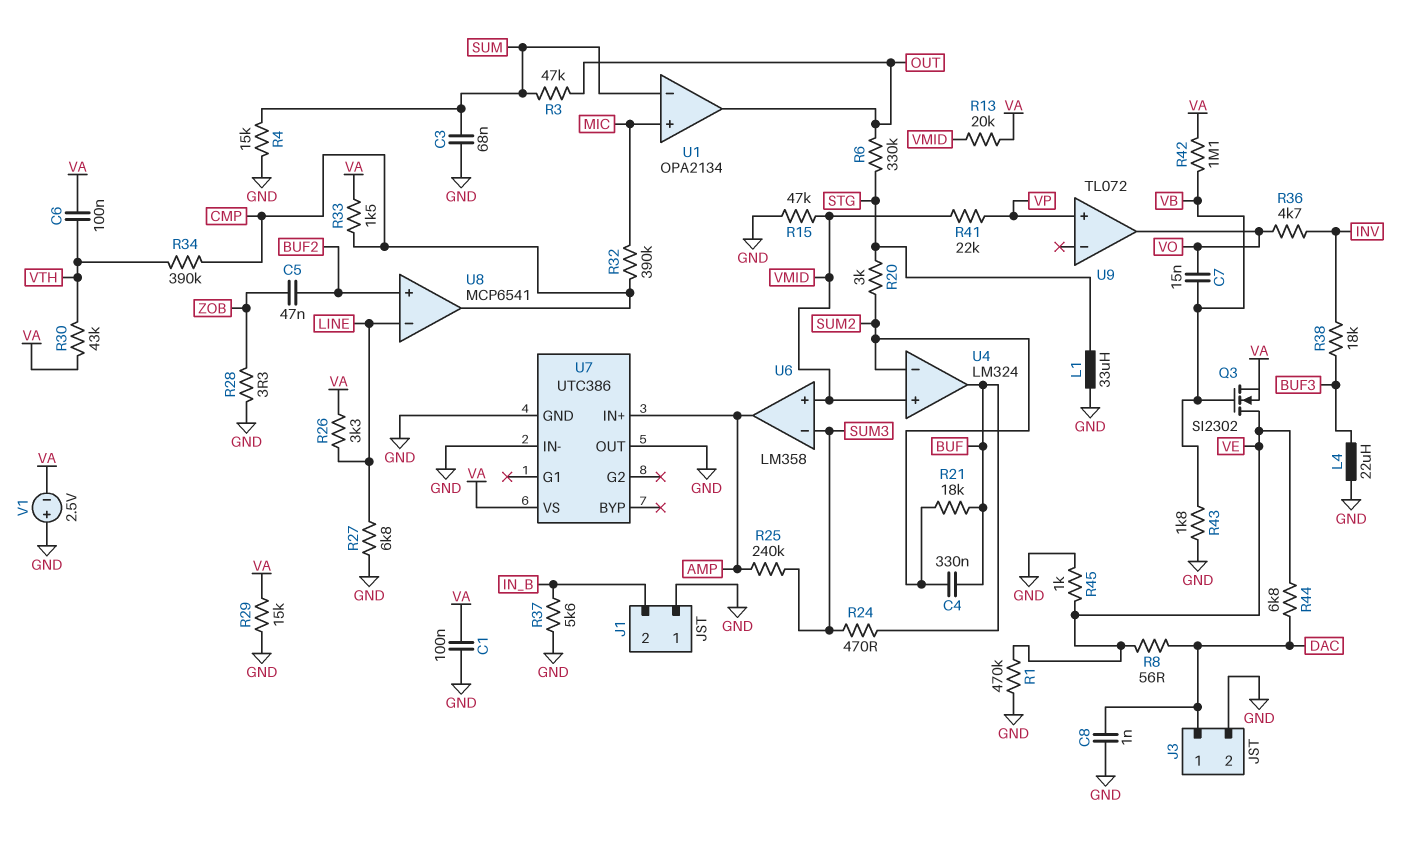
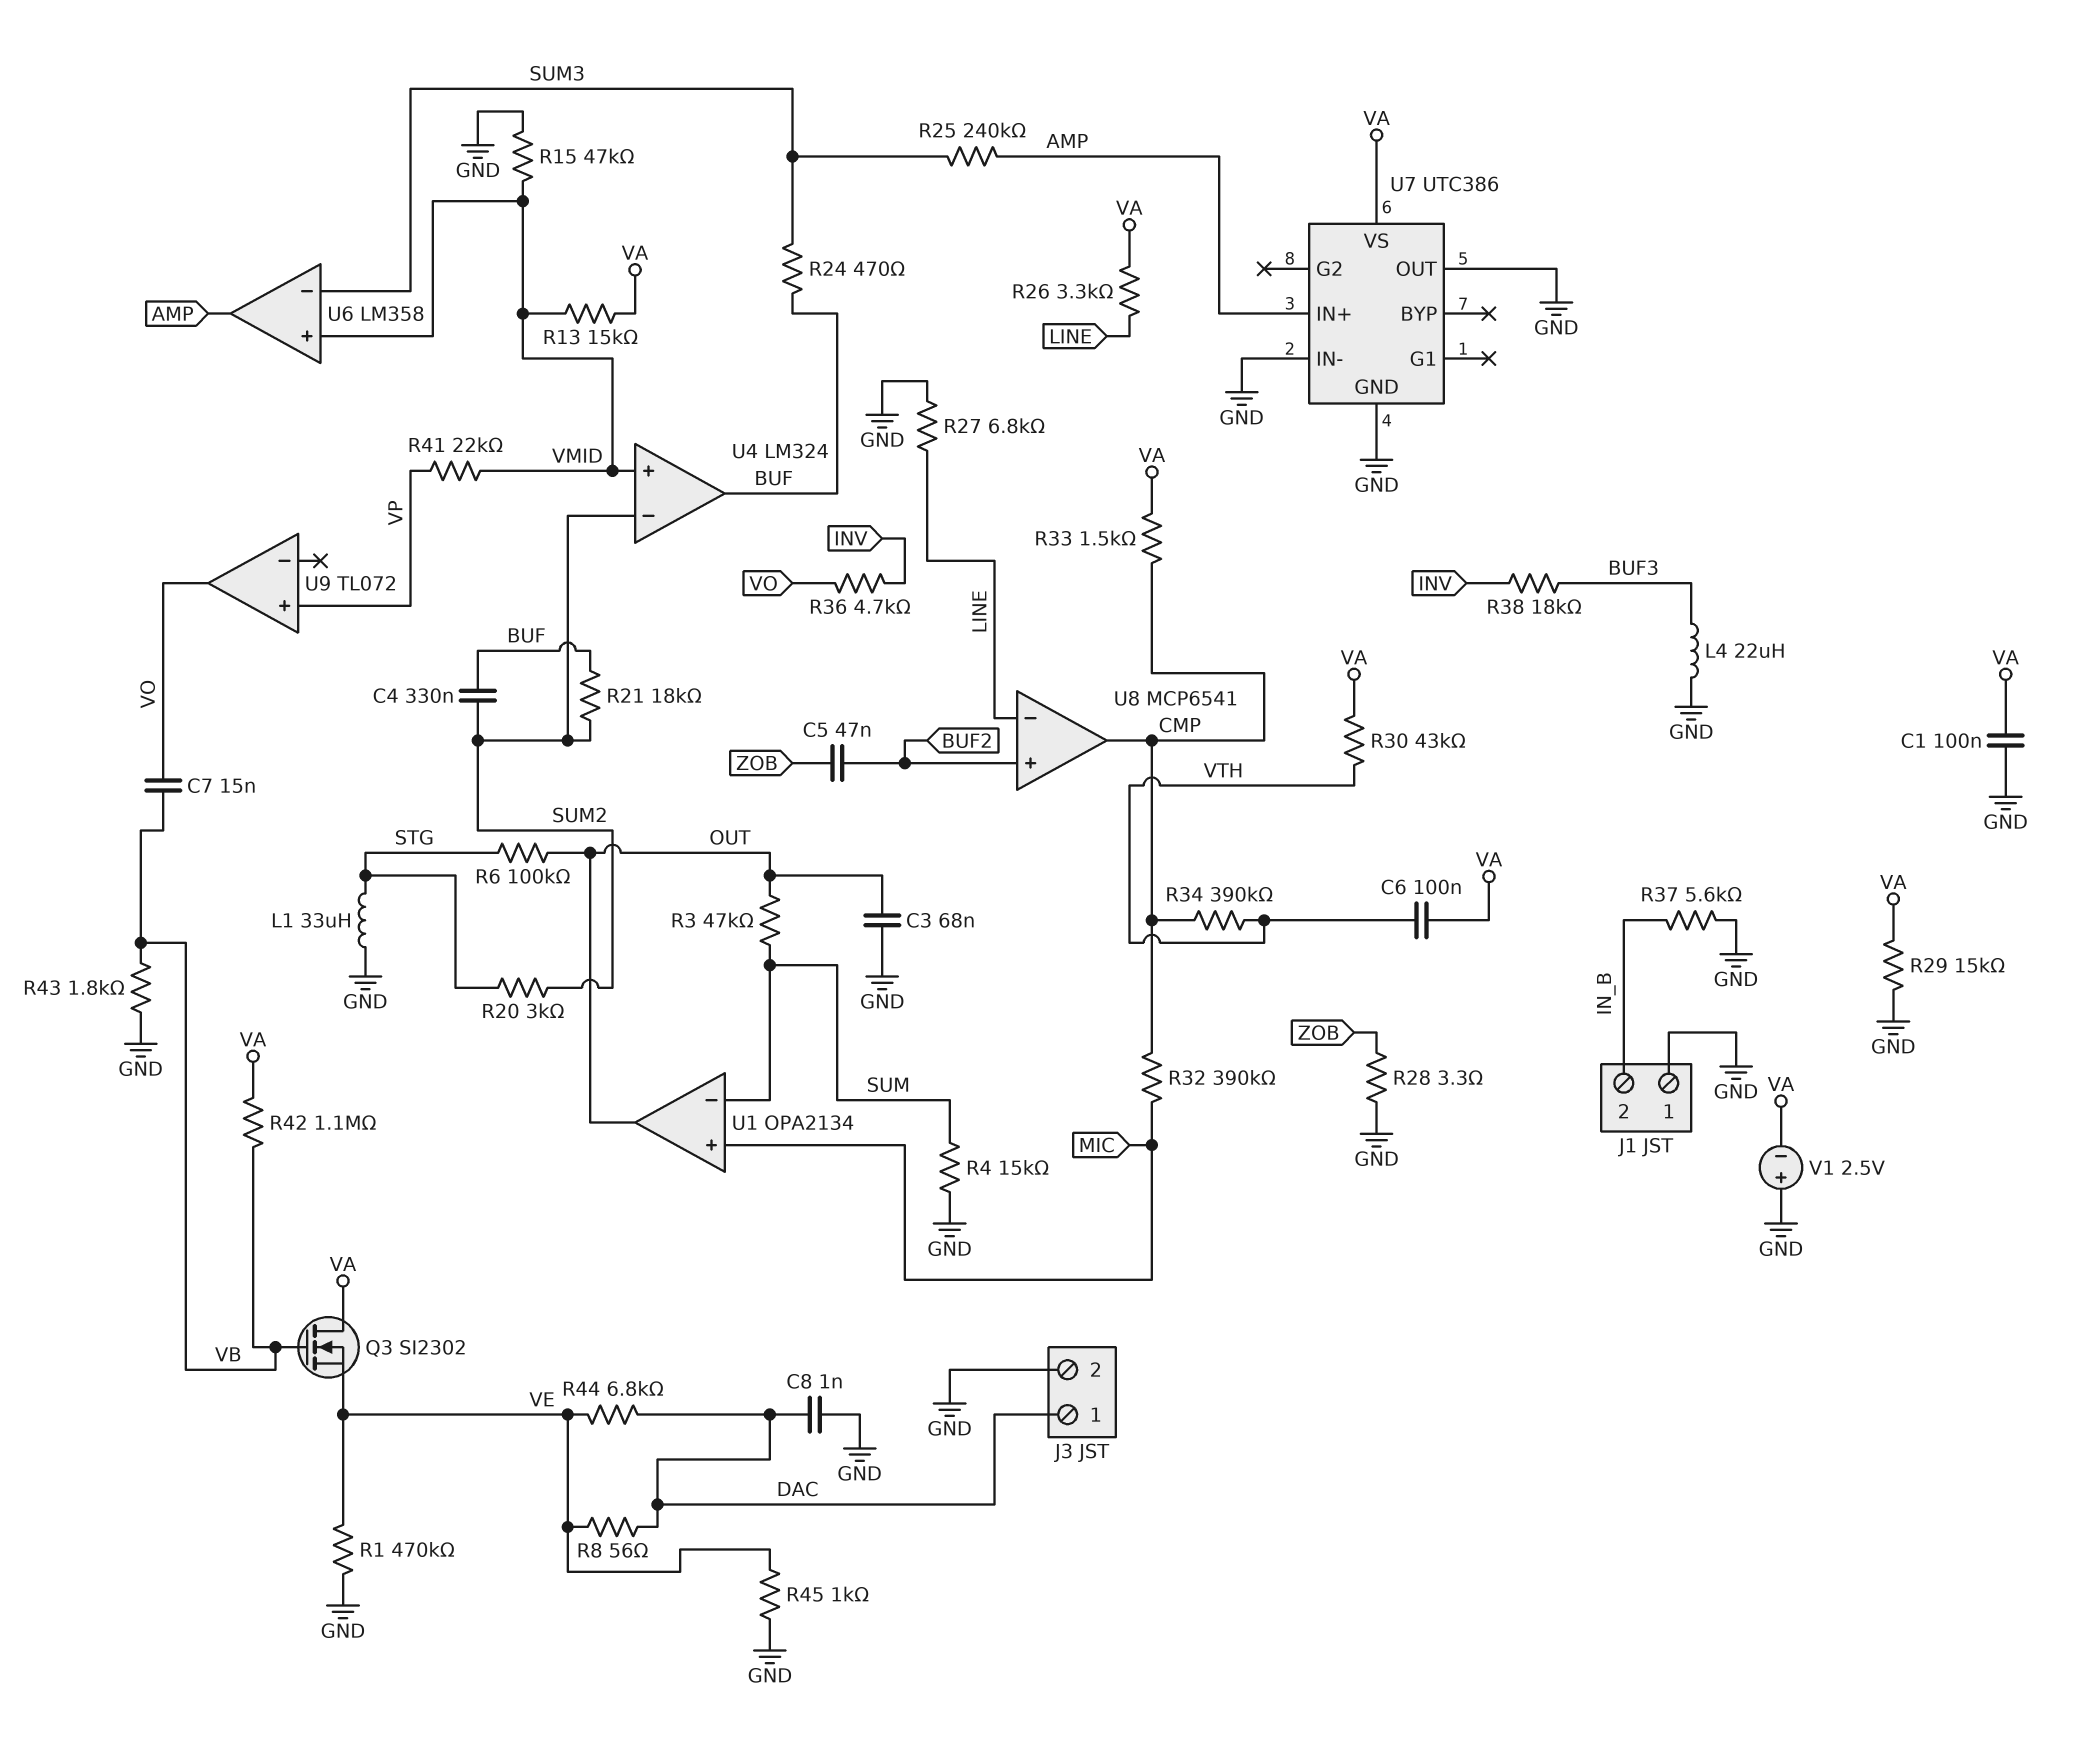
C3: 68nF (GND, SUM) -> 68nF (GND, OUT)
Q3: NMOS SI2302 (G VB, D VE, S VA) -> NMOS SI2302 (G VB, D VA, S VE)
R6: 330k (OUT, STG) -> 100k (OUT, STG)
R13: 20k (VA, VMID) -> 15k (VA, VMID)

